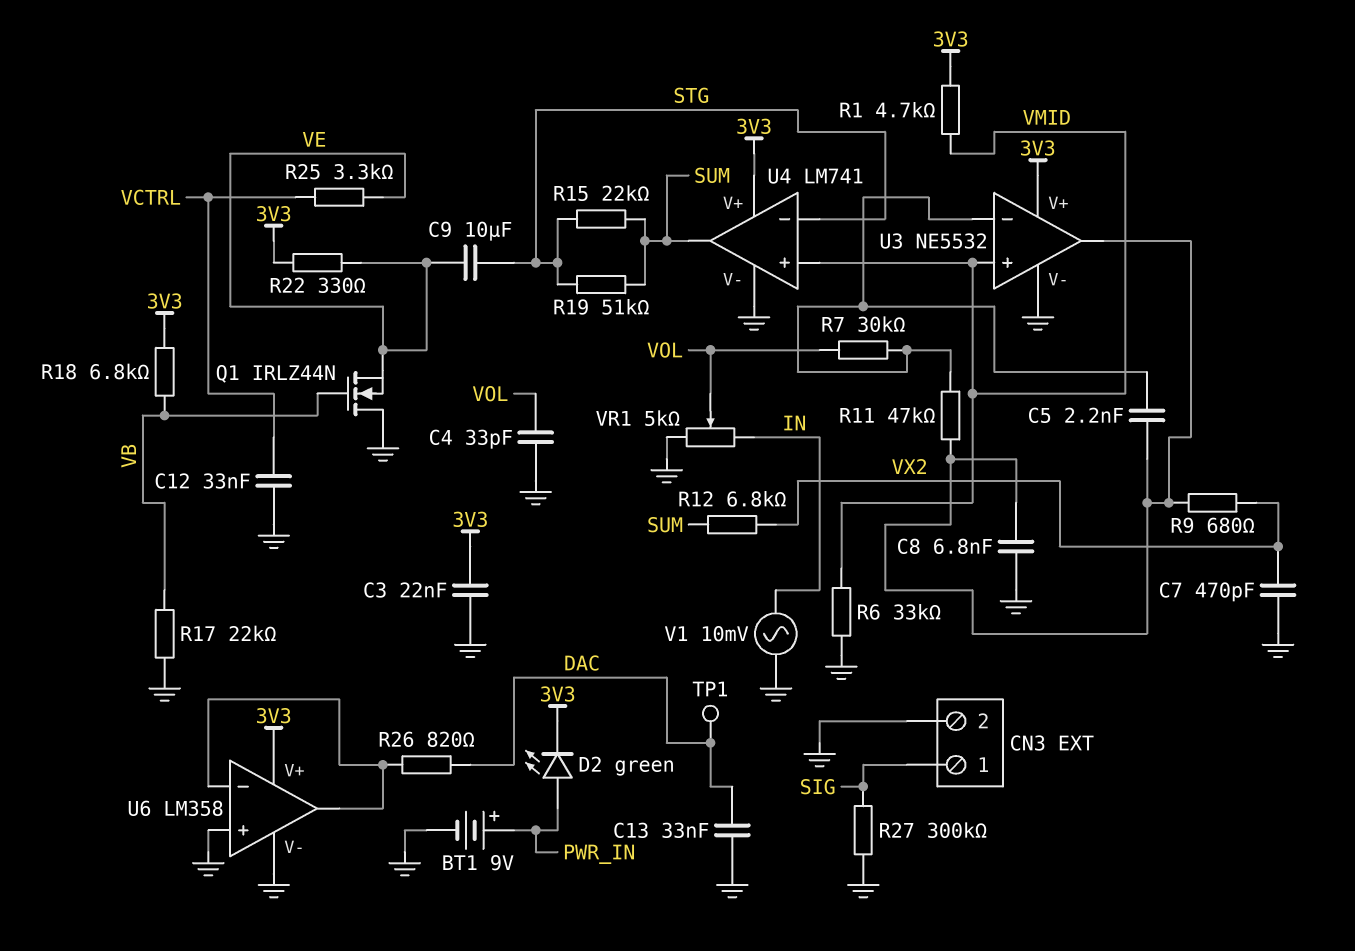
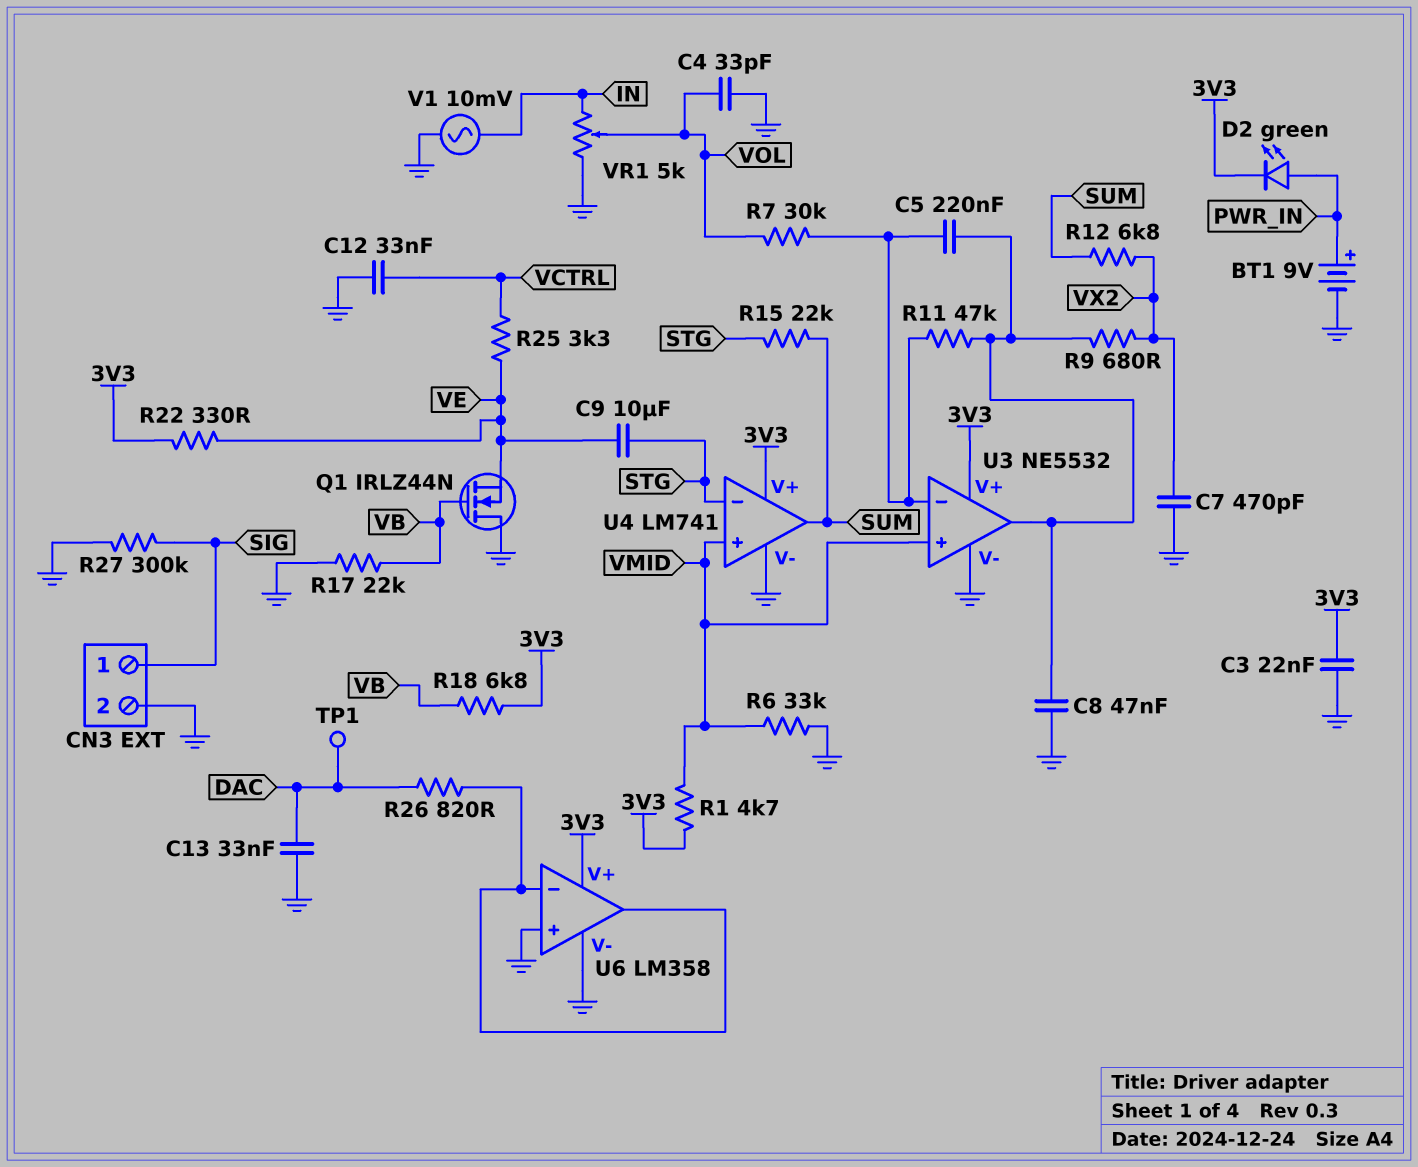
C5: 2.2nF (U3/in-, U3/out) -> 220nF (U3/in-, U3/out)
C8: 6.8nF (GND, U3/out) -> 47nF (GND, U3/out)
R19: 51k (STG, SUM) -> none

